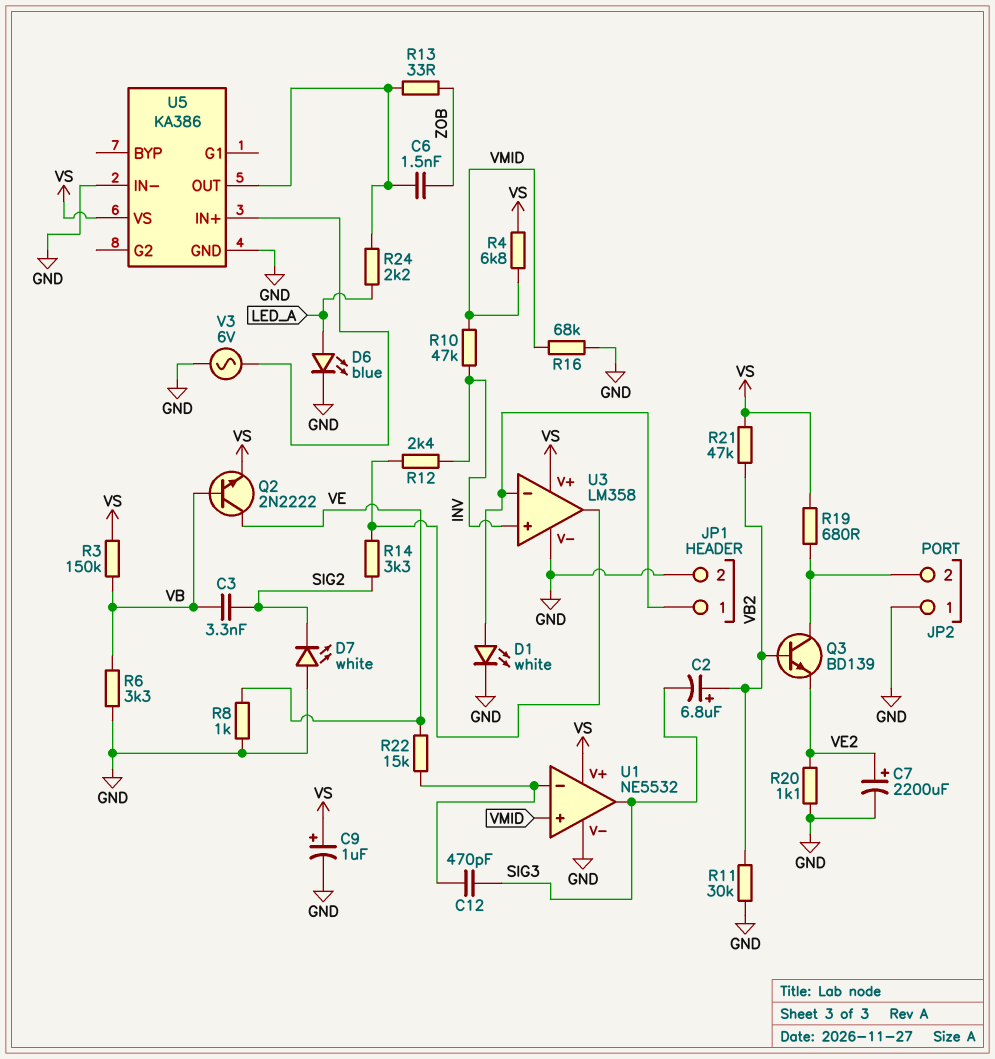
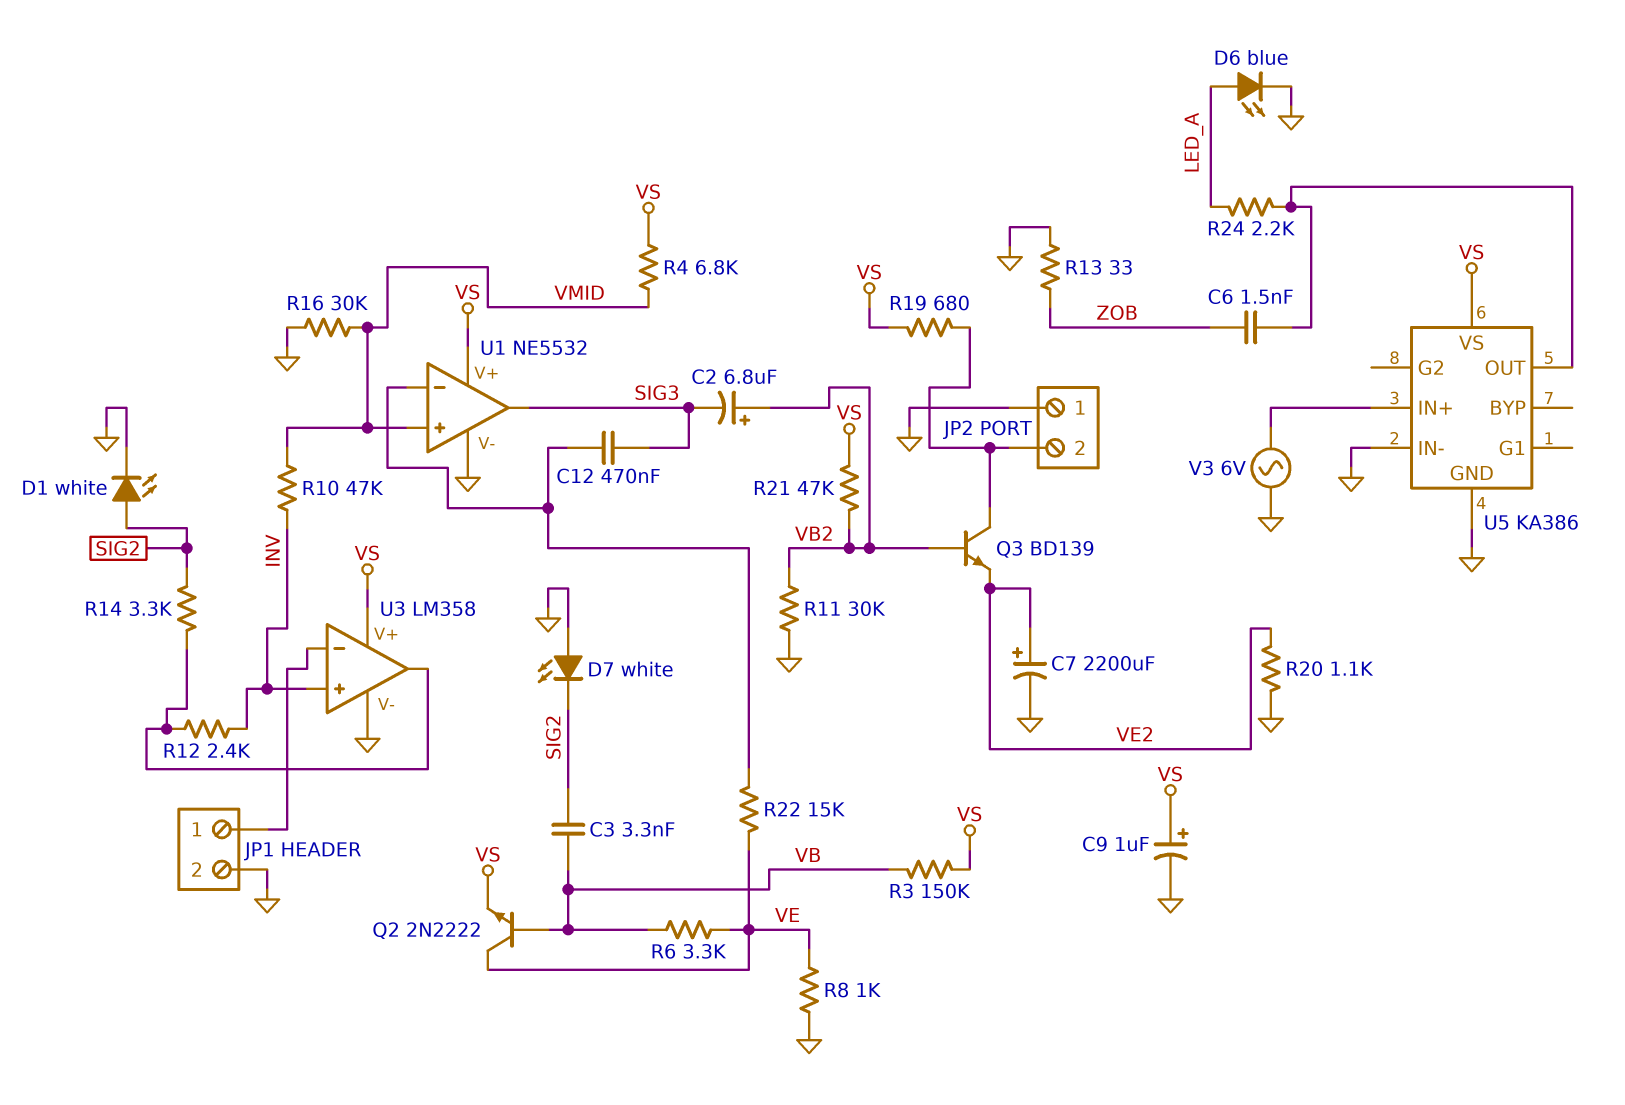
C12: 470pF (SIG3, U1/in-) -> 470nF (SIG3, U1/in-)
D1: LED white (A JP1/1, K GND) -> LED white (A SIG2, K GND)
R6: 3.3k (GND, VB) -> 3.3k (VB, VE)
R13: 33 (U5/OUT, ZOB) -> 33 (GND, ZOB)
R16: 68k (GND, VMID) -> 30k (GND, VMID)

